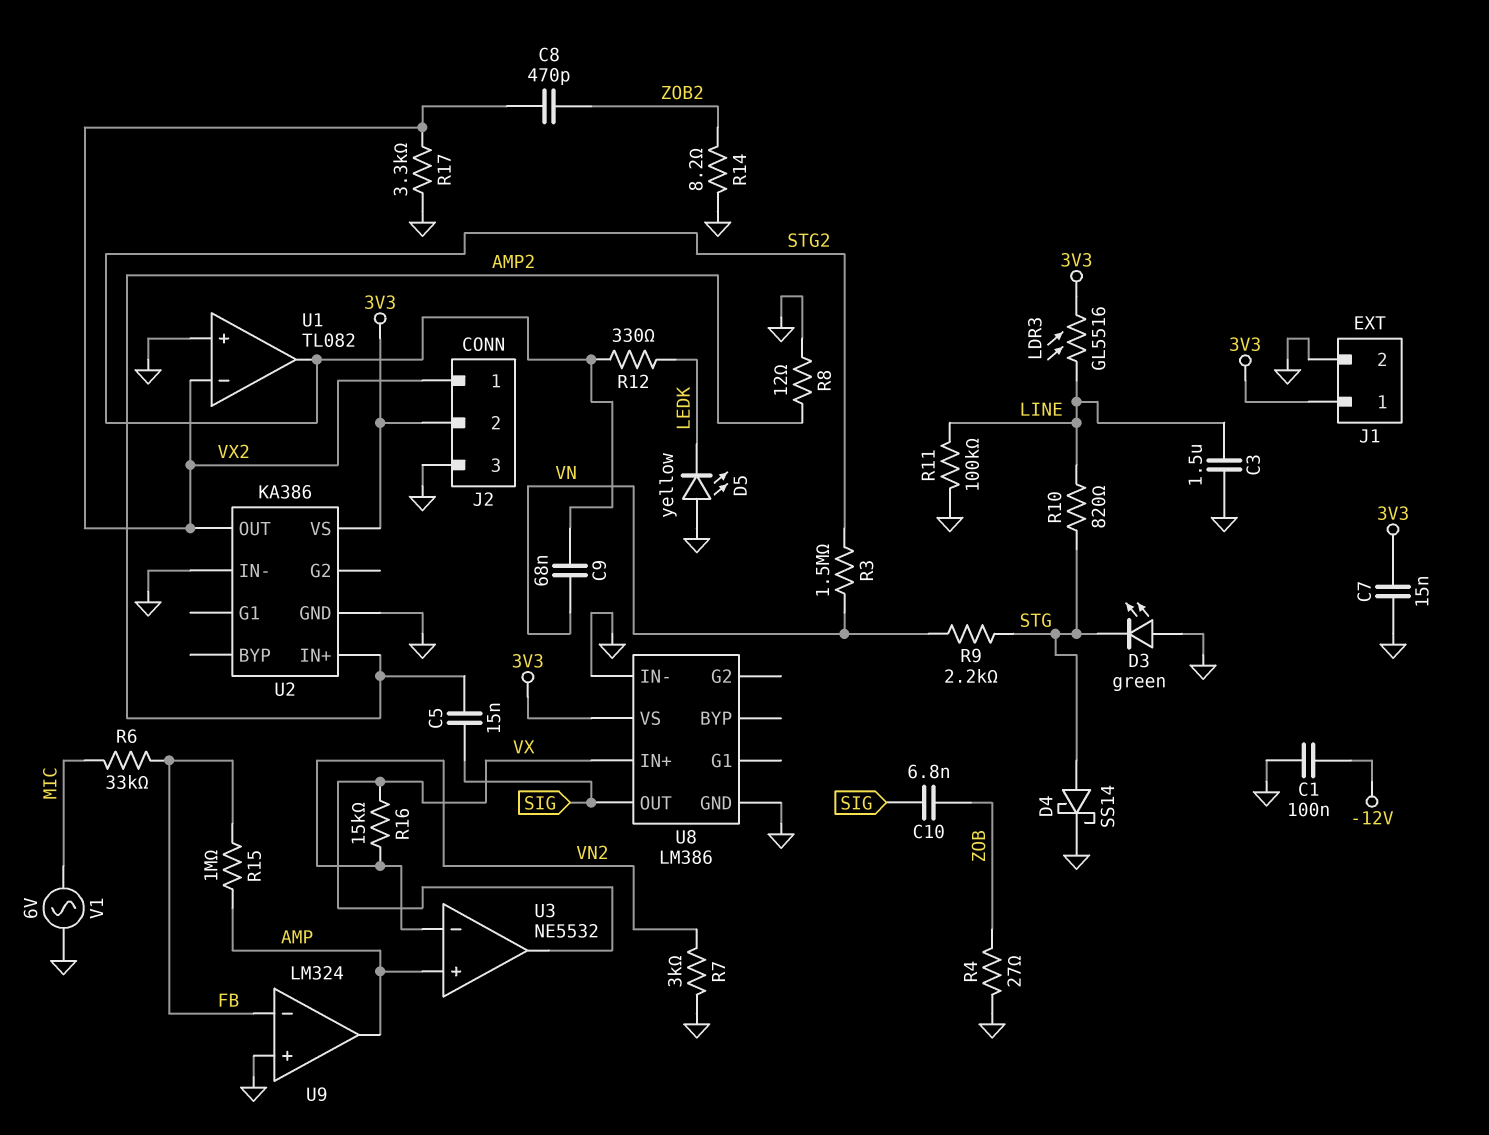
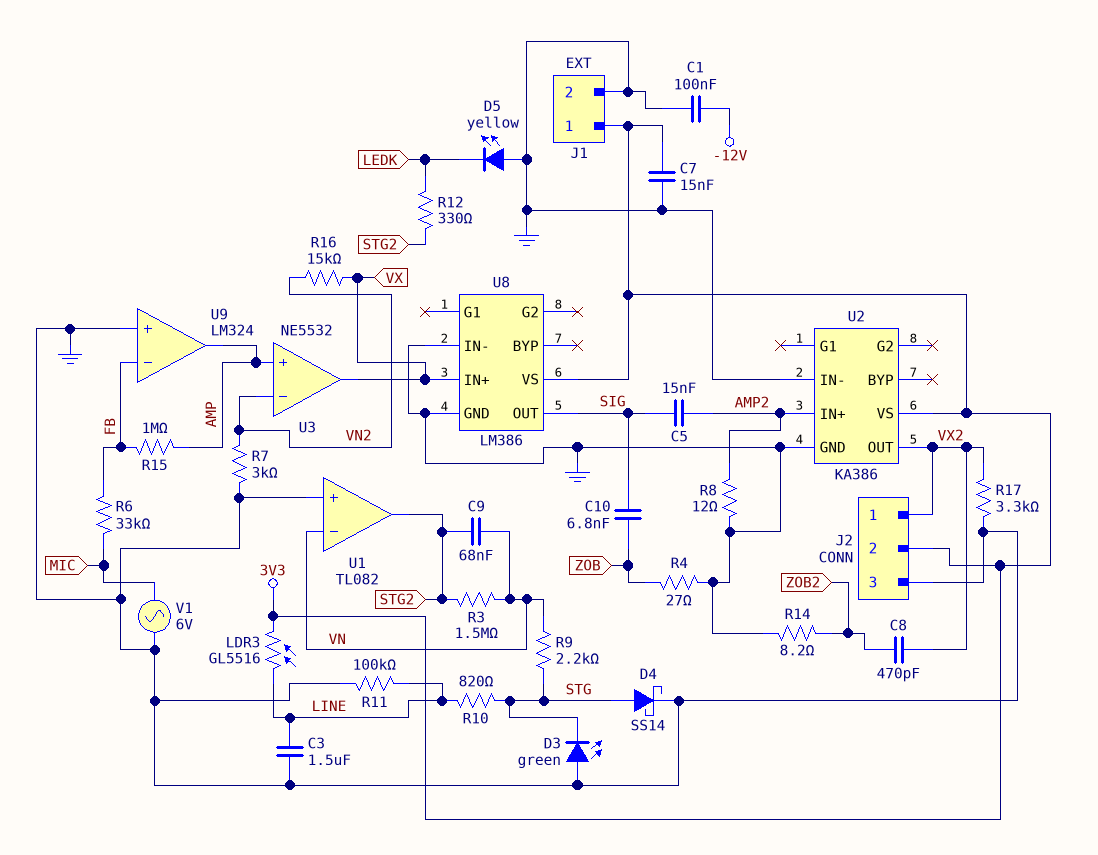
U1 pin in-: VX2 -> VN

